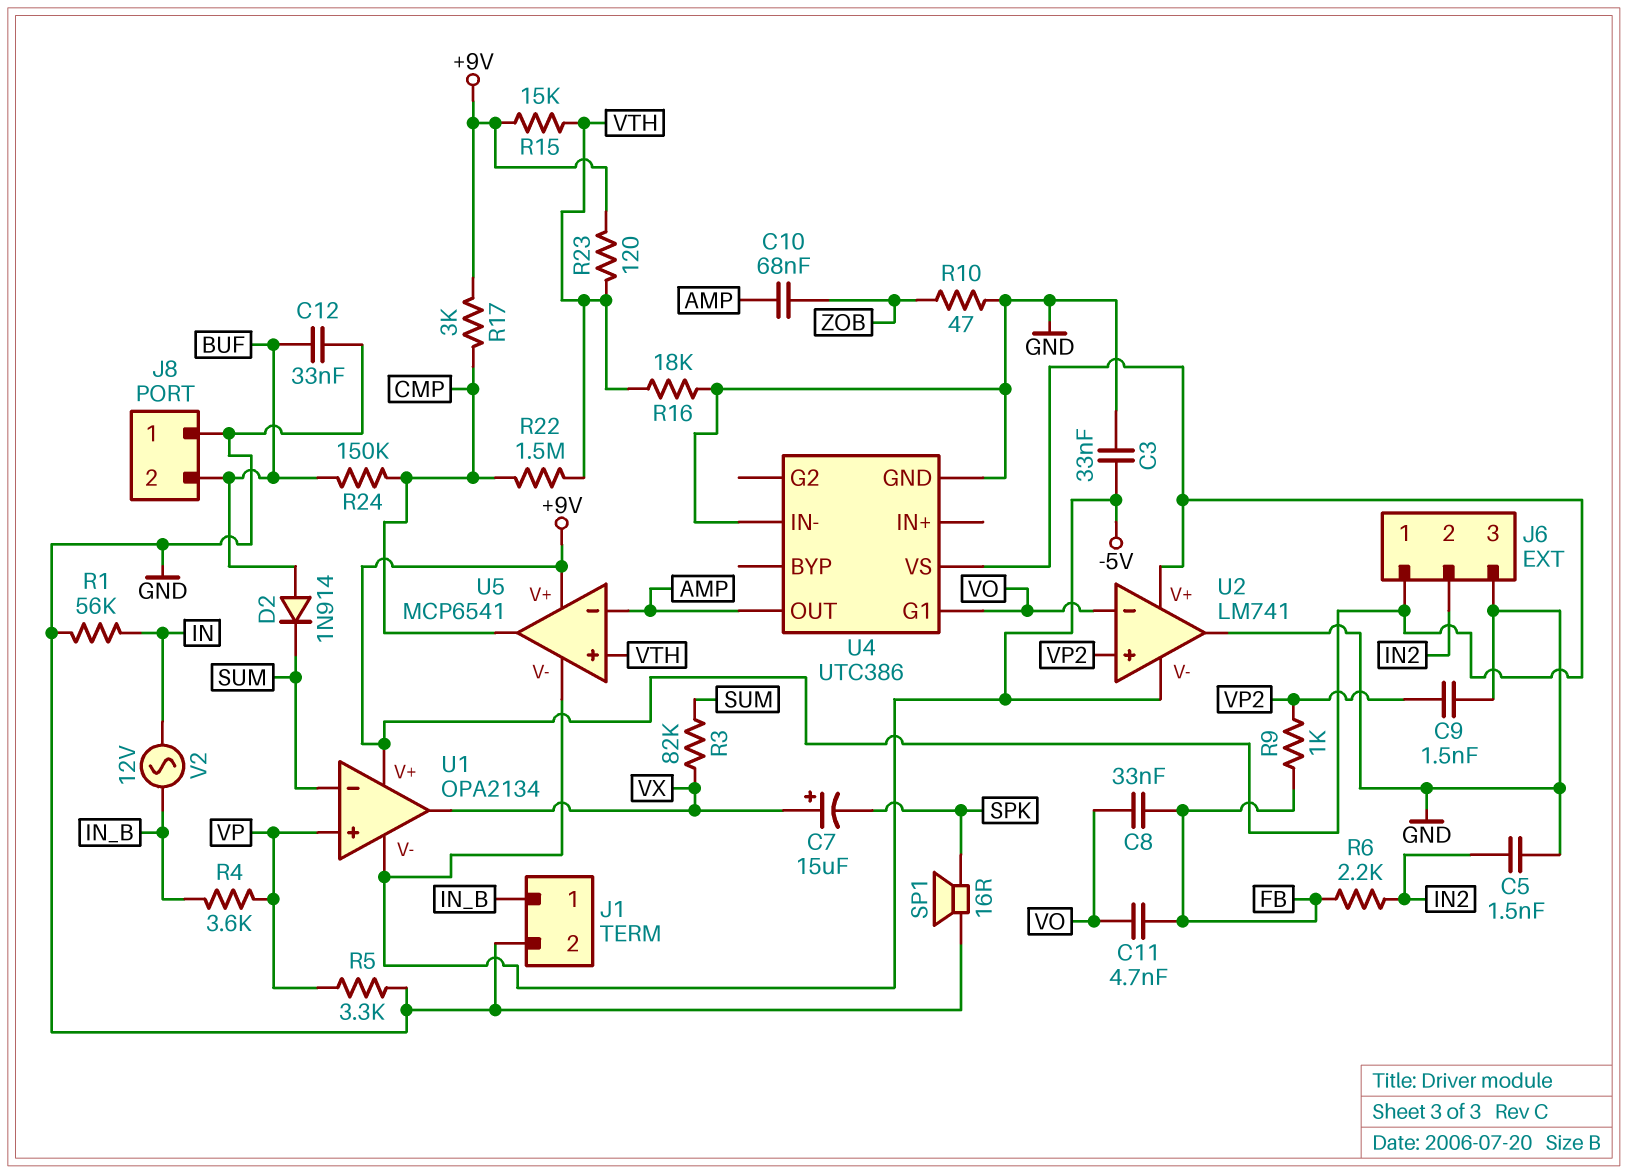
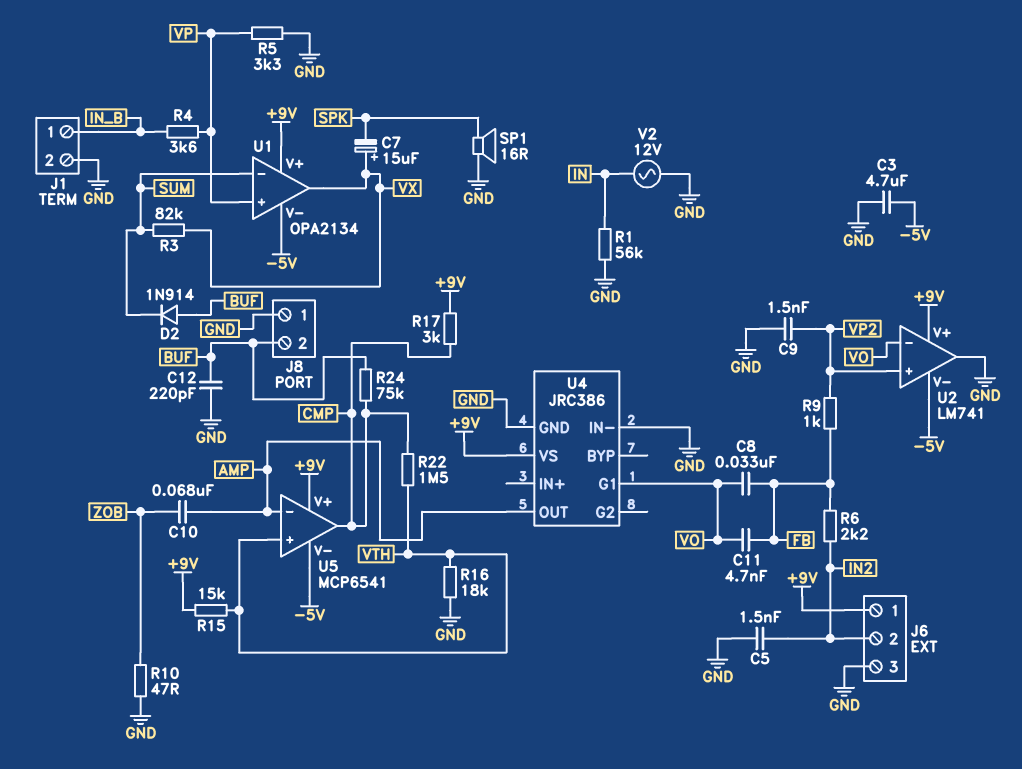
C3: 33nF (-5V, GND) -> 4.7uF (-5V, GND)
C12: 33nF (BUF, GND) -> 220pF (BUF, GND)
R23: 120 (+9V, VTH) -> none
R24: 150k (BUF, CMP) -> 75k (BUF, CMP)
U4: UTC386 -> JRC386
V2: AC 12V (IN, IN_B) -> AC 12V (GND, IN)

